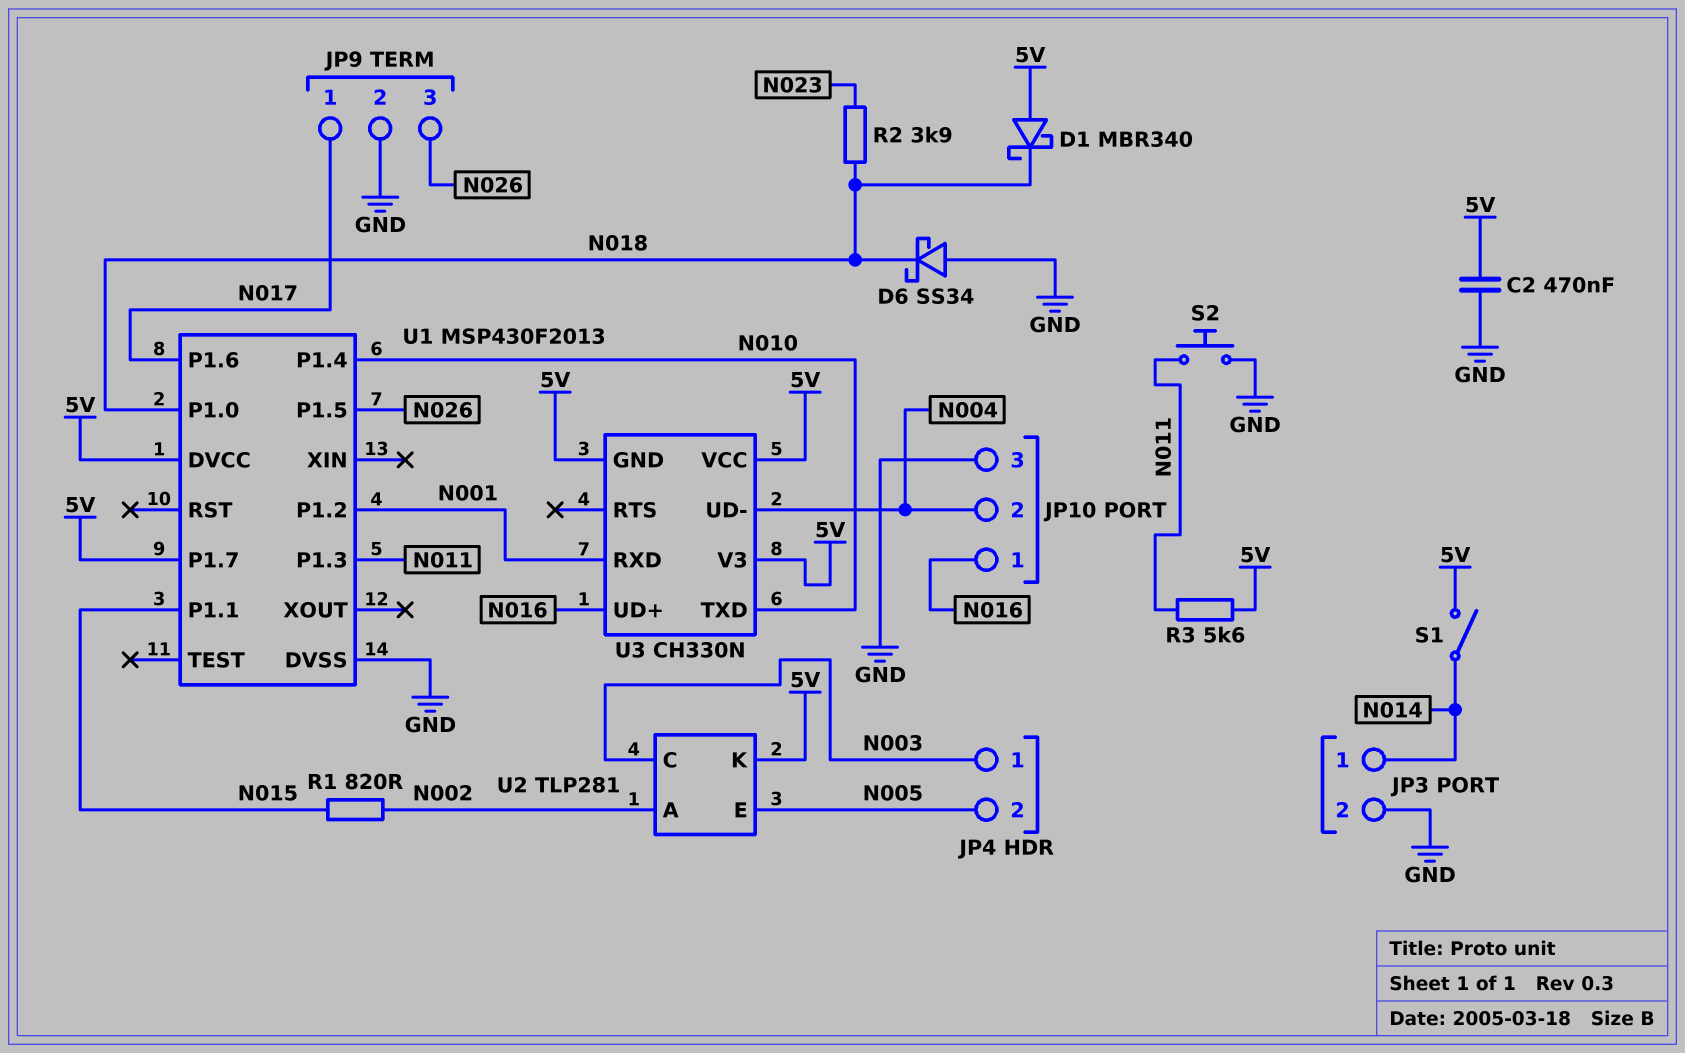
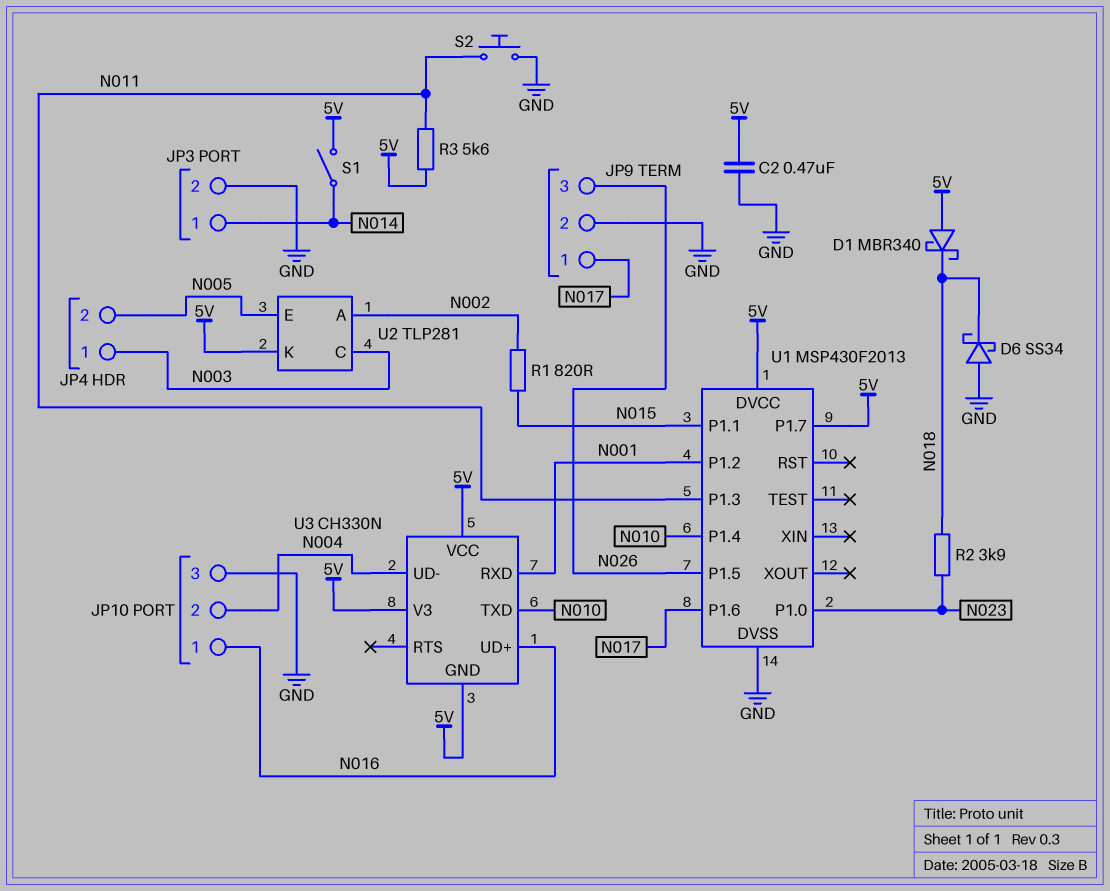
U1 pin P1.0: N018 -> N023

